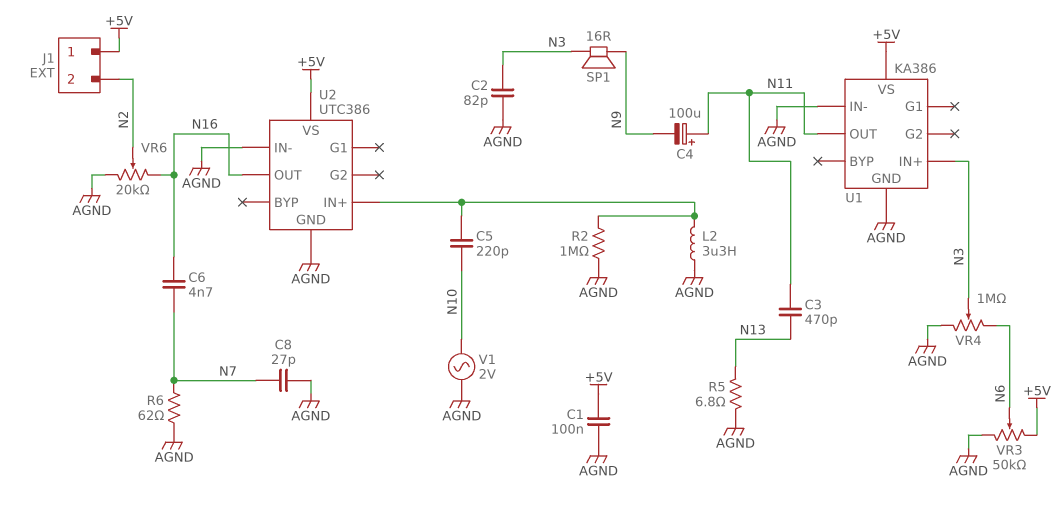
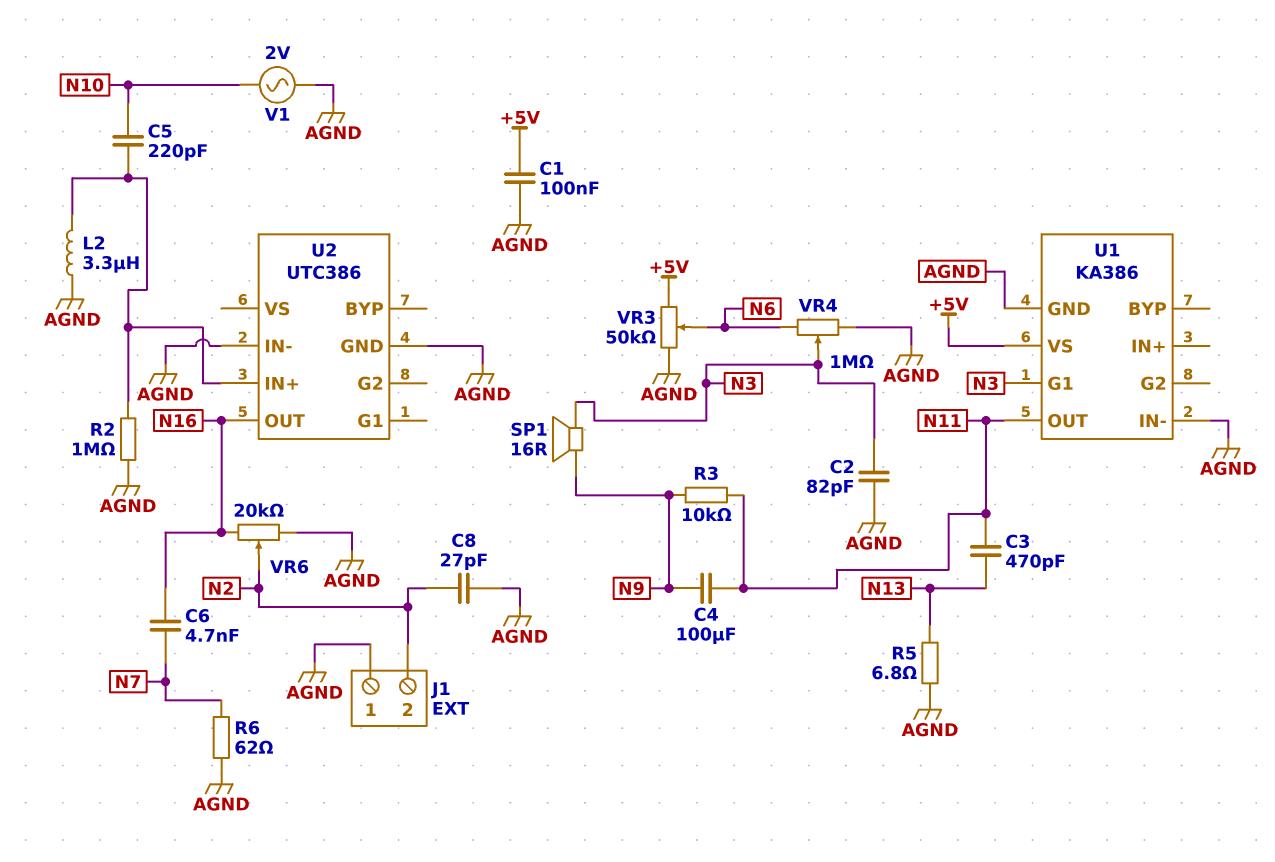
C4: 100uF (plus N11, minus N9) -> 100uF (N9, N11)
C8: 27pF (AGND, N7) -> 27pF (AGND, N2)
J1 pin 1: +5V -> AGND
R3: none -> 10k (N9, N11)
U1 pin G1: none -> N3
U1 pin IN+: N3 -> none
U2 pin VS: +5V -> none

